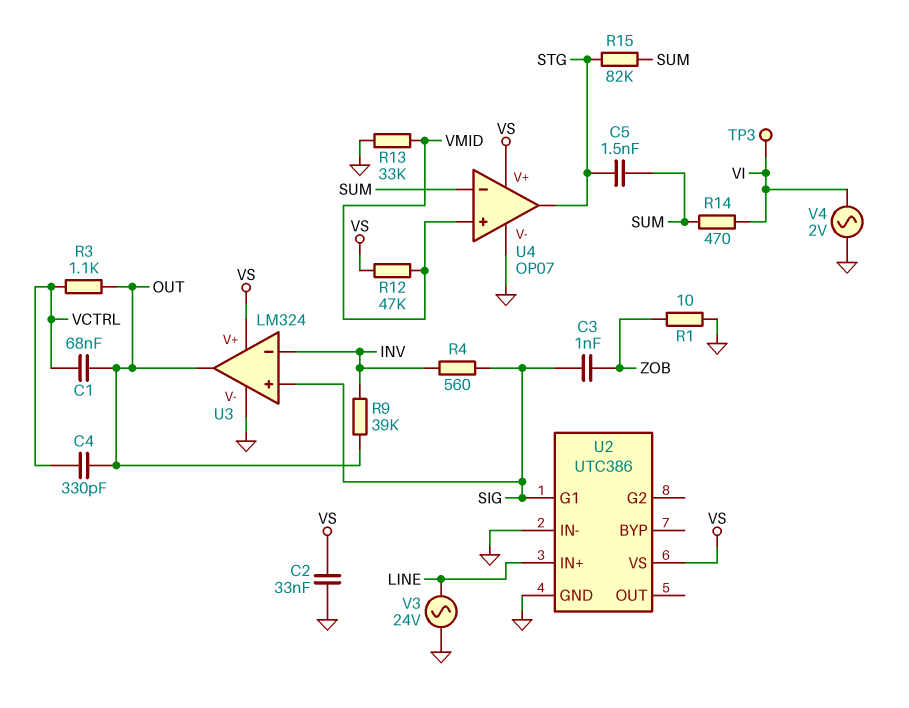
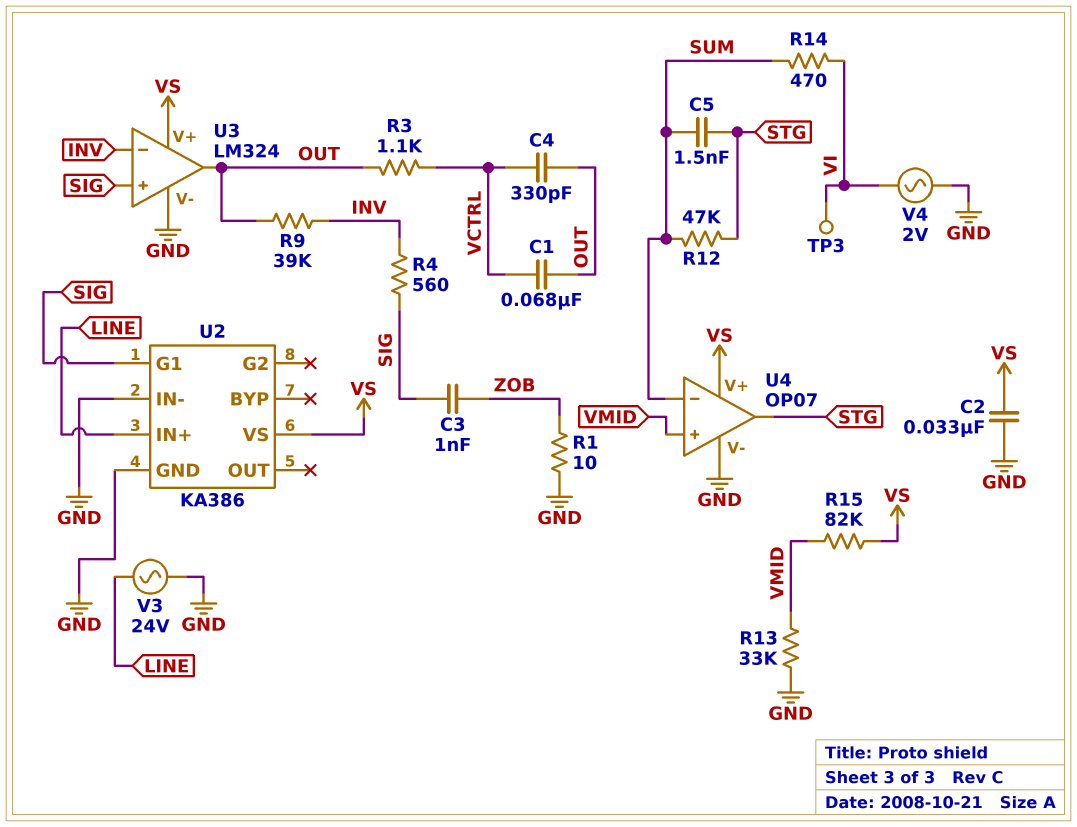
R12: 47k (VMID, VS) -> 47k (STG, SUM)
R15: 82k (STG, SUM) -> 82k (VMID, VS)
U2: UTC386 -> KA386

